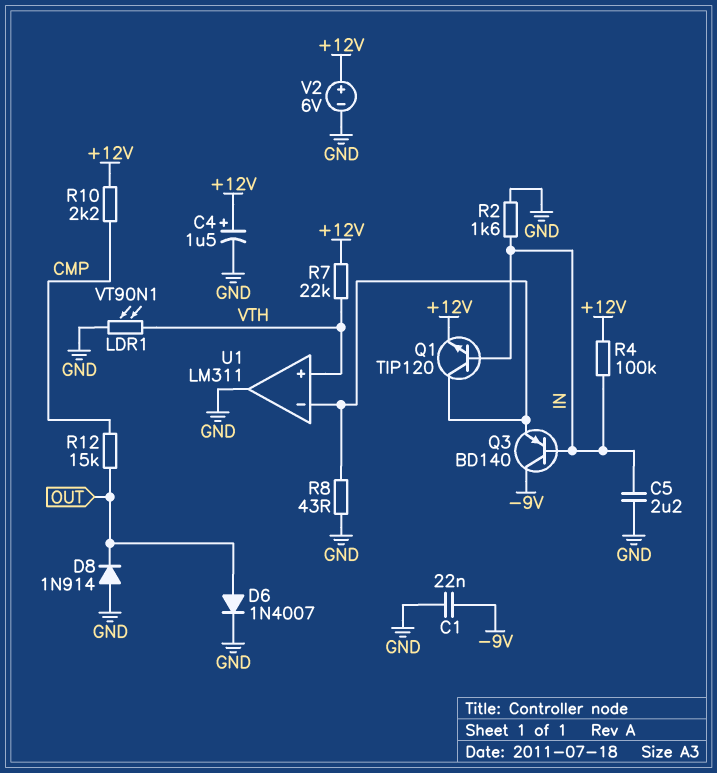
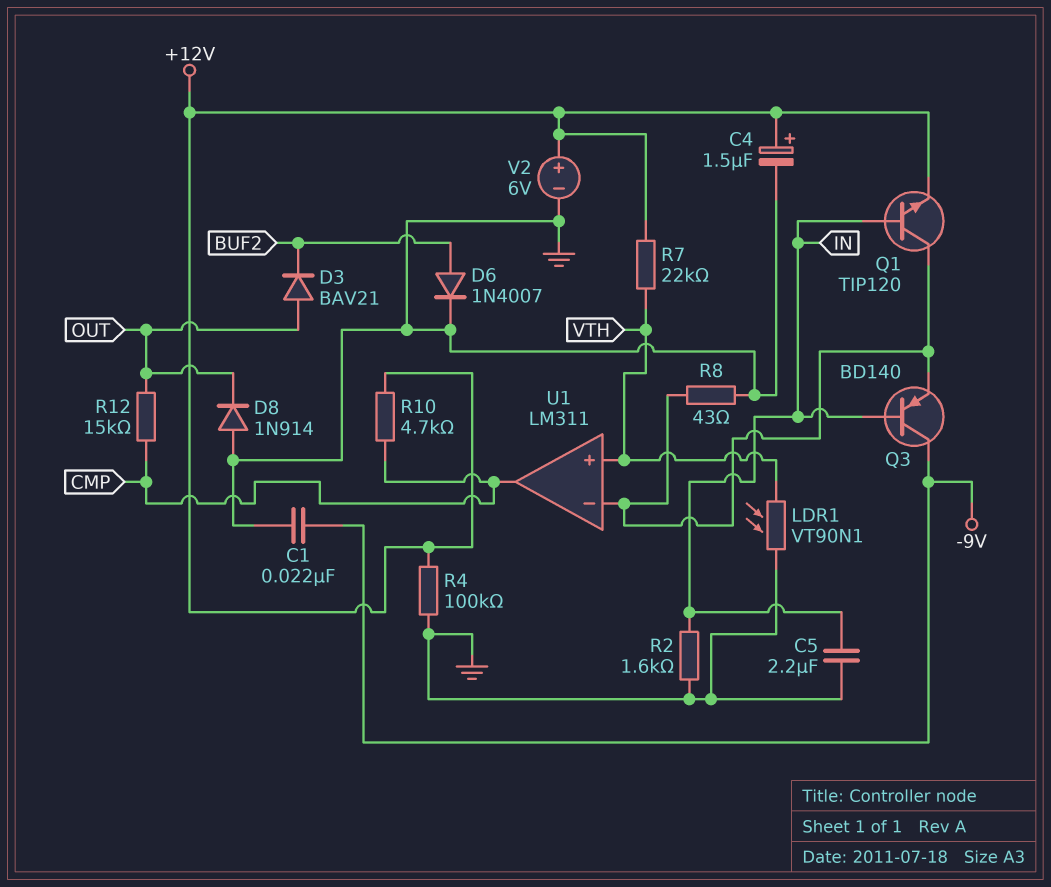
D3: none -> diode BAV21 (A OUT, K BUF2)
D6: diode 1N4007 (A OUT, K GND) -> diode 1N4007 (A BUF2, K GND)
R4: 100k (+12V, IN) -> 100k (+12V, GND)
R10: 2.2k (+12V, CMP) -> 4.7k (+12V, CMP)
U1 pin out: GND -> CMP

